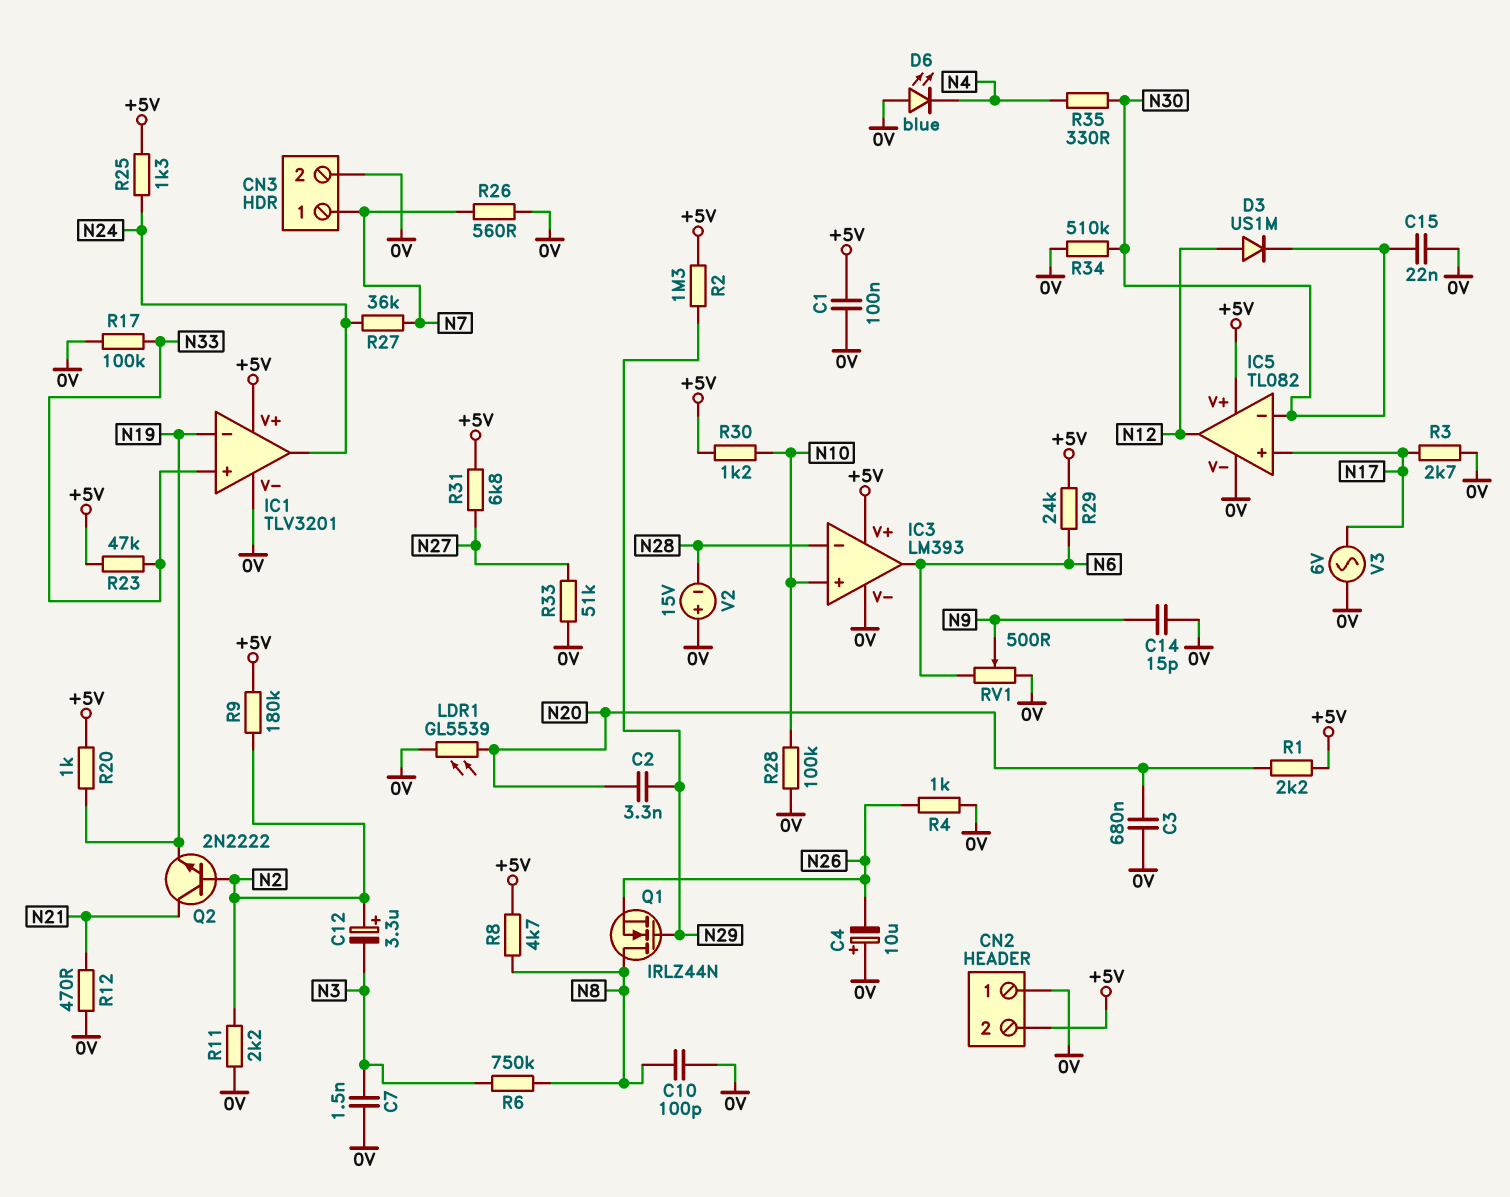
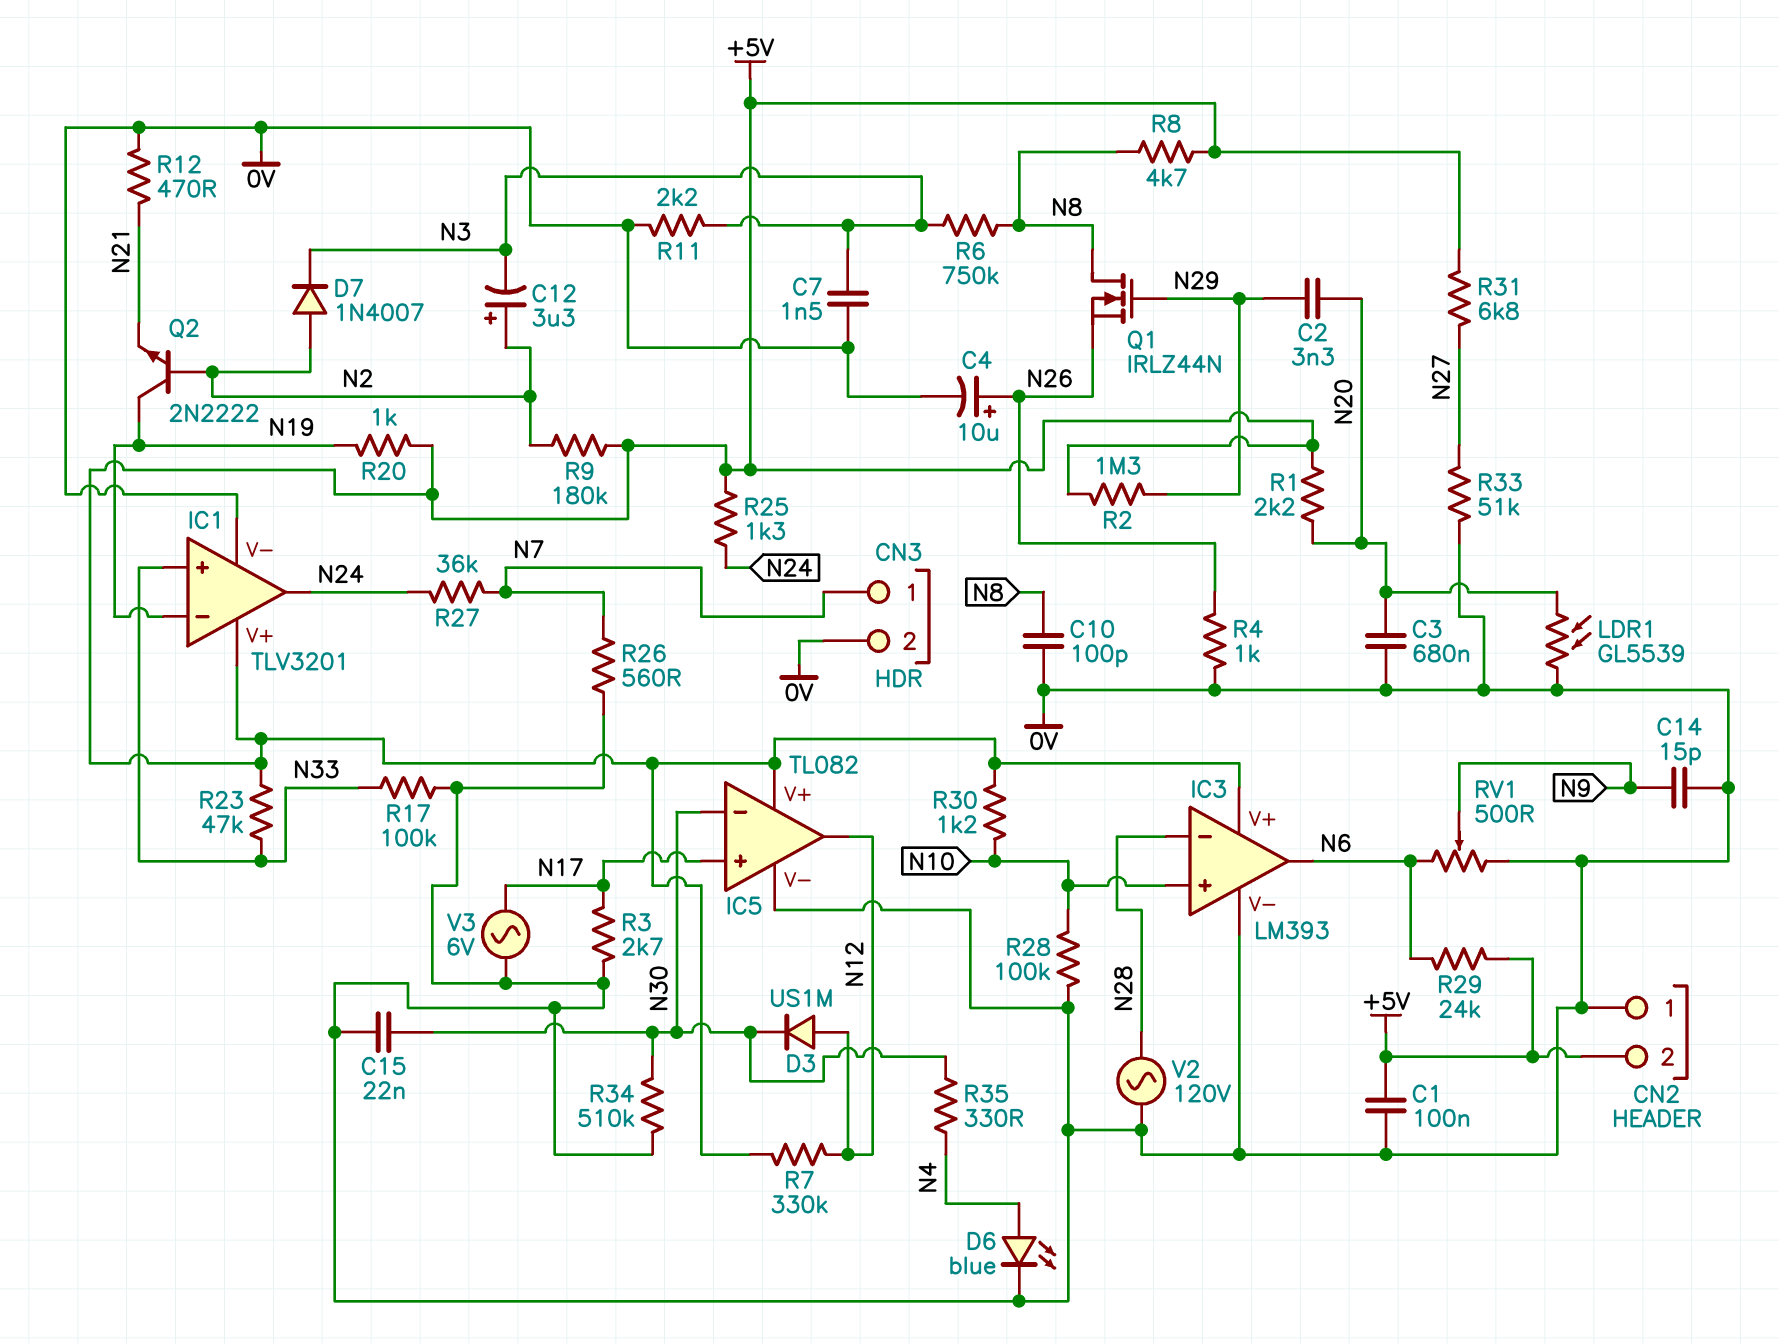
C4: 10uF (plus 0V, minus N26) -> 10uF (plus N26, minus 0V)
D6: LED blue (A 0V, K N4) -> LED blue (A N4, K 0V)
D7: none -> diode 1N4007 (A N2, K N3)
Q2: NPN 2N2222 (B N2, C N21, E N19) -> NPN 2N2222 (B N2, C N19, E N21)
R7: none -> 330k (+5V, N12)
R11: 2.2k (0V, N2) -> 2.2k (0V, N3)
V2: 15V (plus 0V, minus N28) -> AC 120V (0V, N28)

